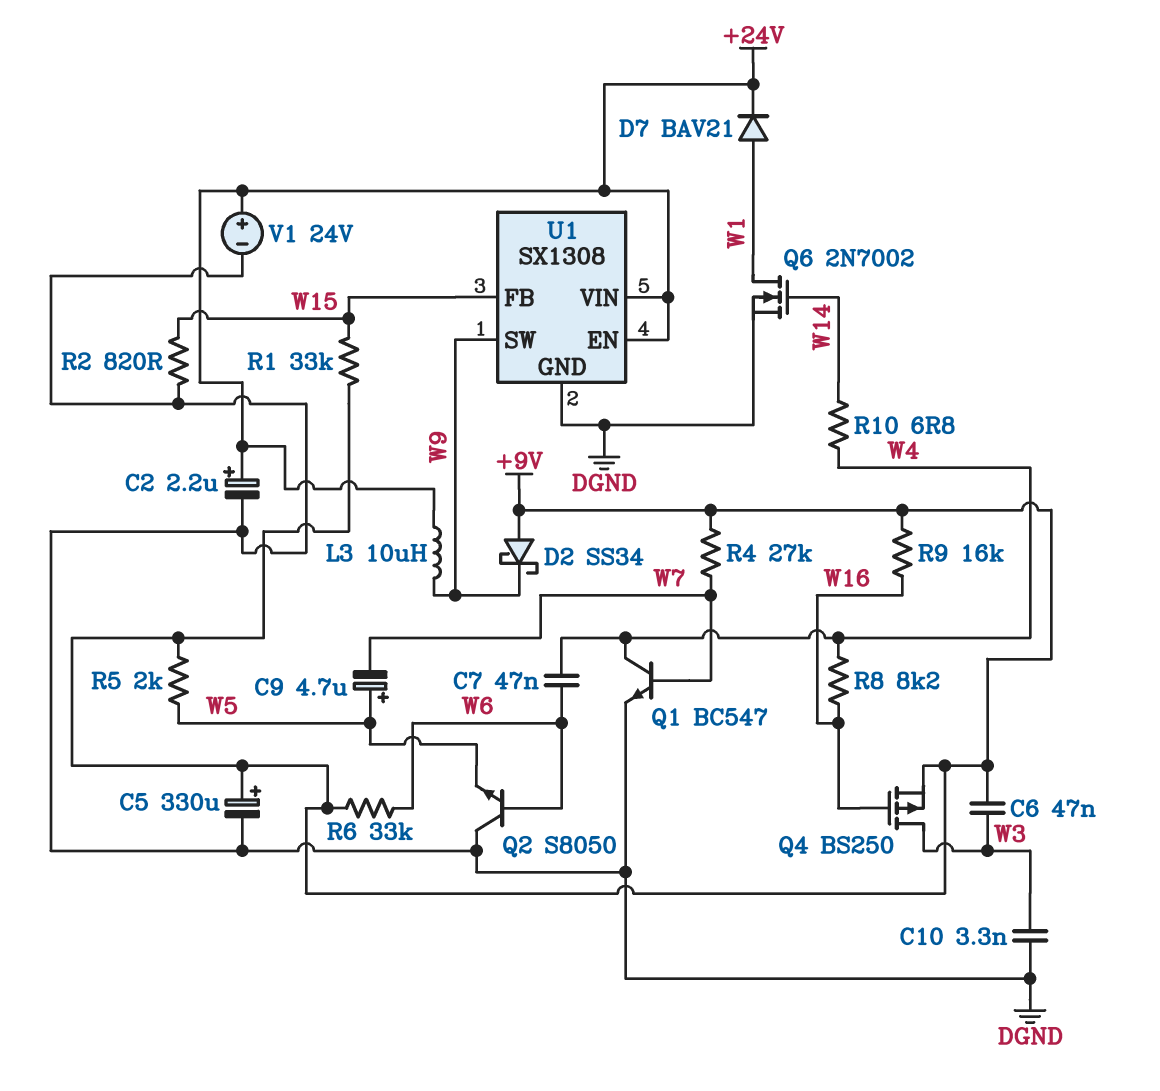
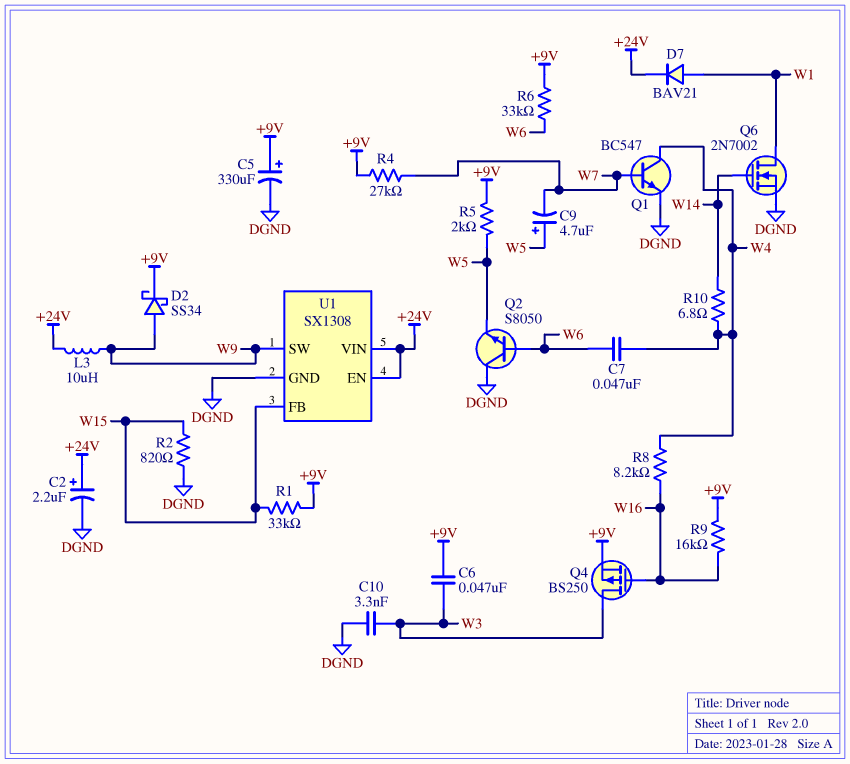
D2: schottky SS34 (A +9V, K W9) -> schottky SS34 (A W9, K +9V)
V1: 24V (plus +24V, minus DGND) -> none

